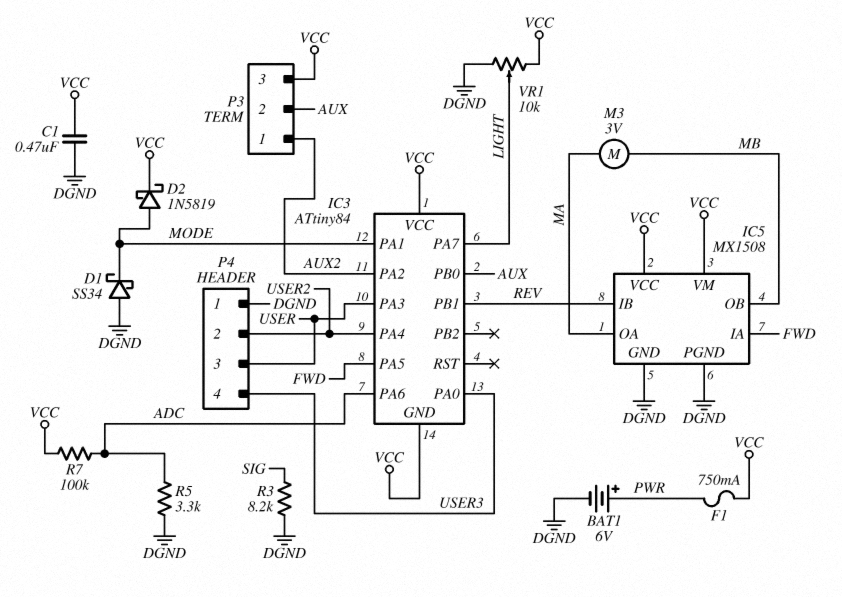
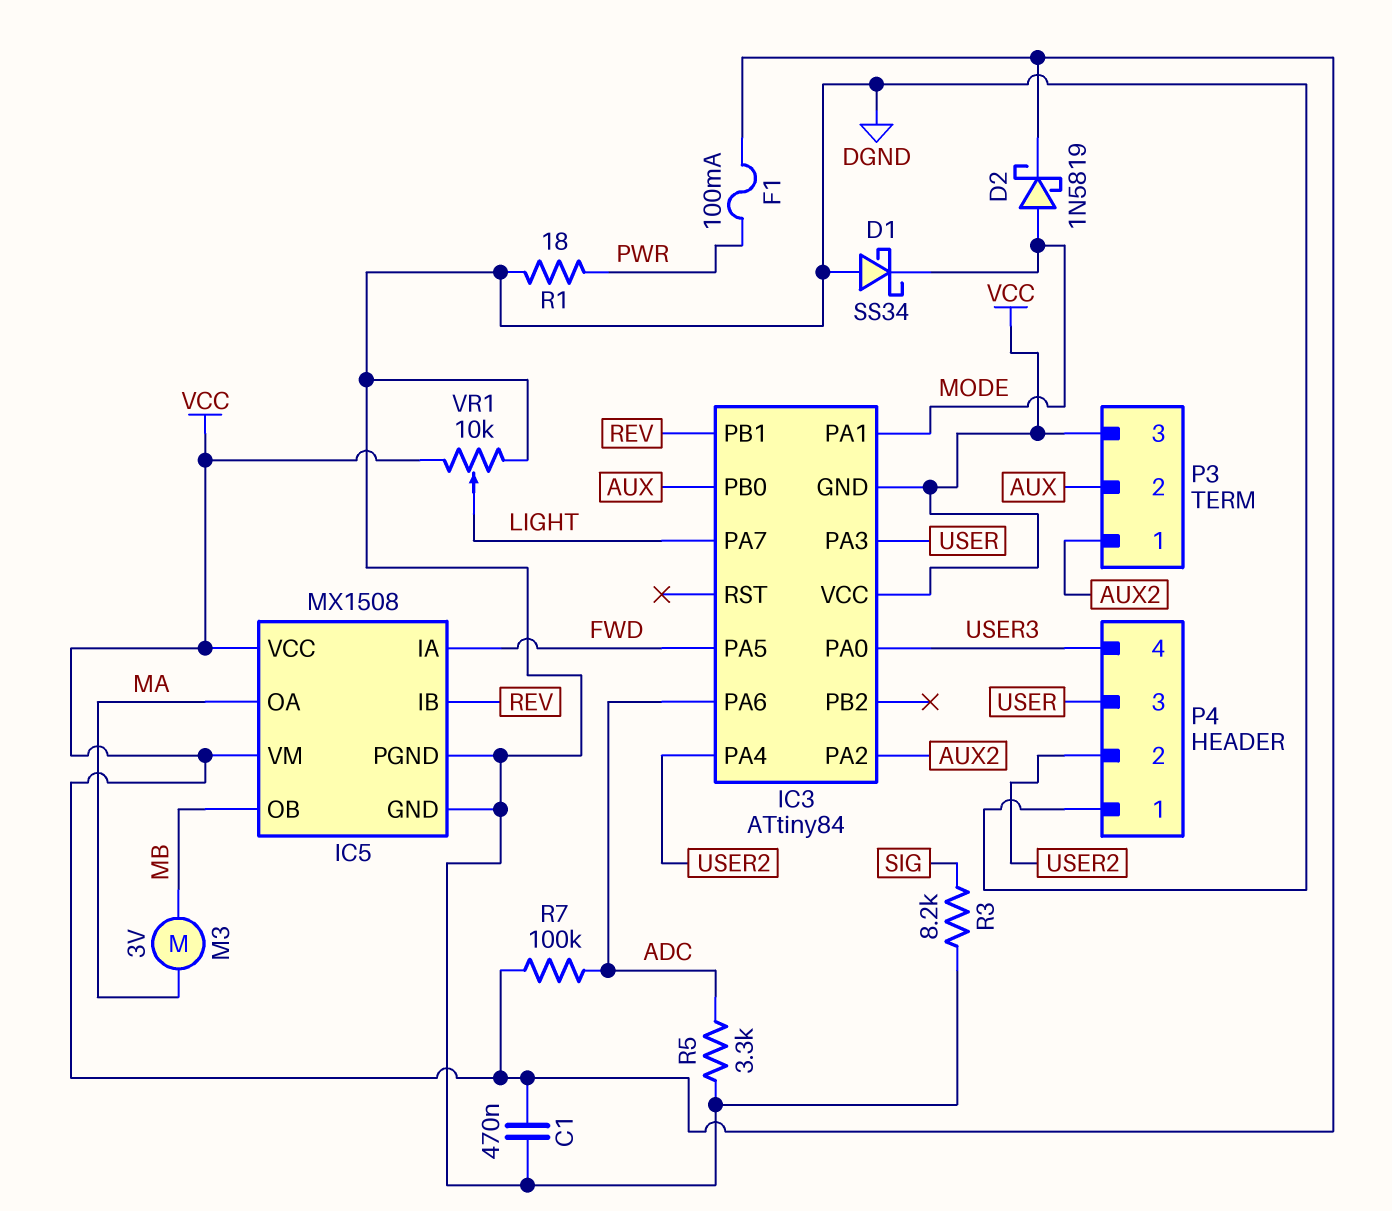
BAT1: 6V (plus PWR, minus DGND) -> none
F1: 750mA (PWR, VCC) -> 100mA (PWR, VCC)
R1: none -> 18 (DGND, PWR)

